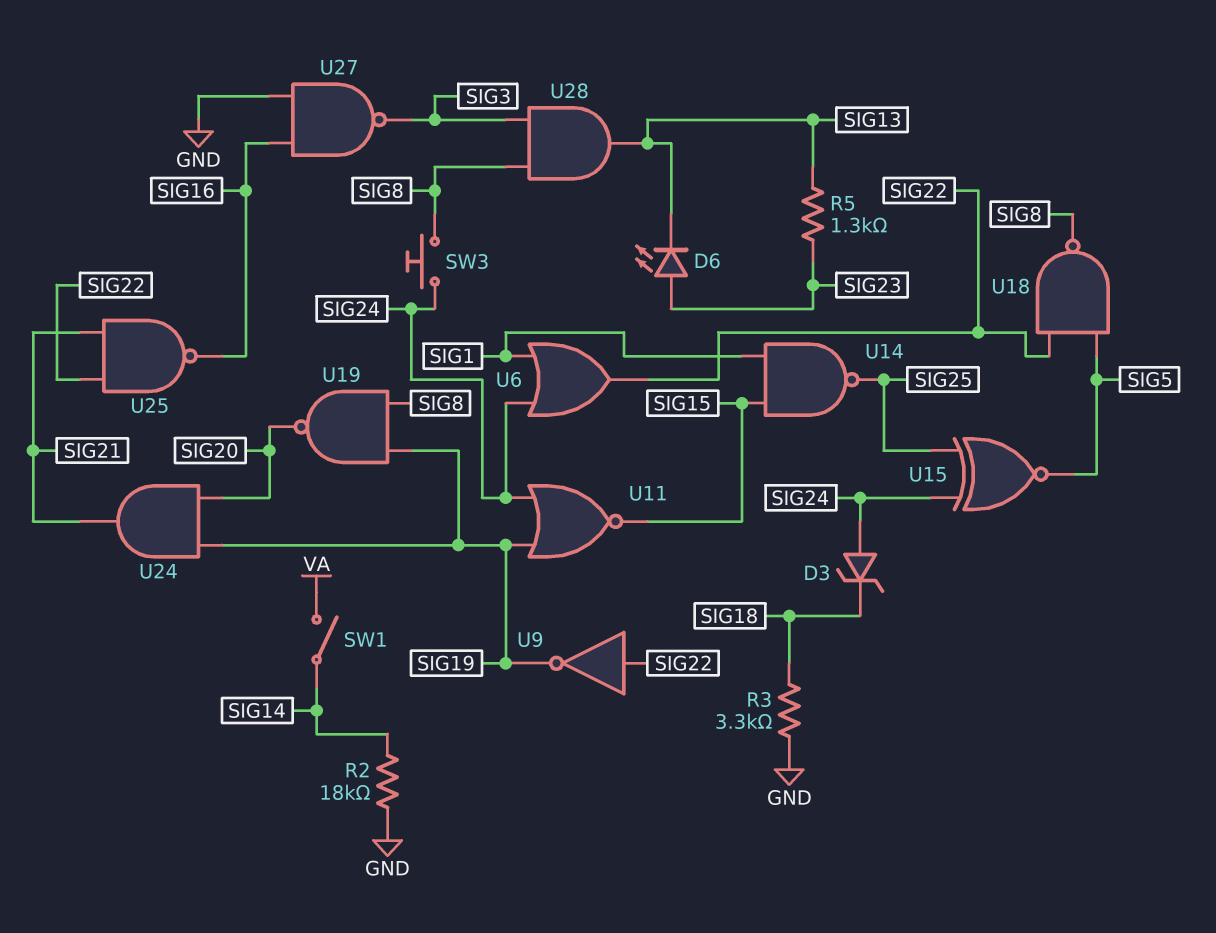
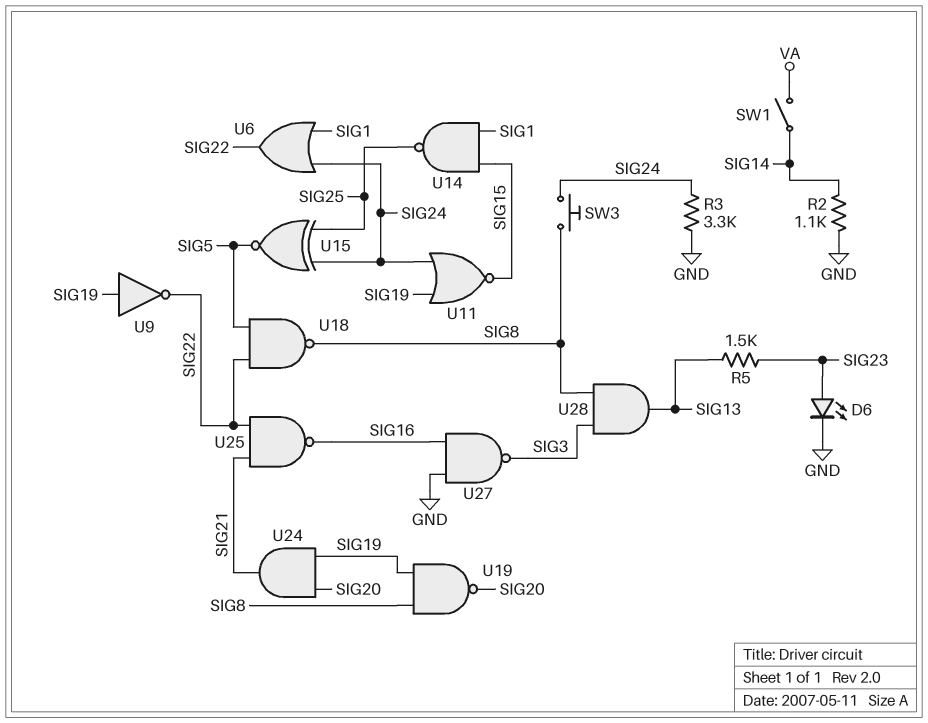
D3: zener (A SIG24, K SIG18) -> none
D6: LED (A SIG23, K SIG13) -> LED (A SIG23, K GND)
R2: 18k (GND, SIG14) -> 1.1k (GND, SIG14)
R3: 3.3k (GND, SIG18) -> 3.3k (GND, SIG24)
R5: 1.3k (SIG13, SIG23) -> 1.5k (SIG13, SIG23)
U9: NOT (in SIG22, out SIG19) -> NOT (in SIG19, out SIG22)

